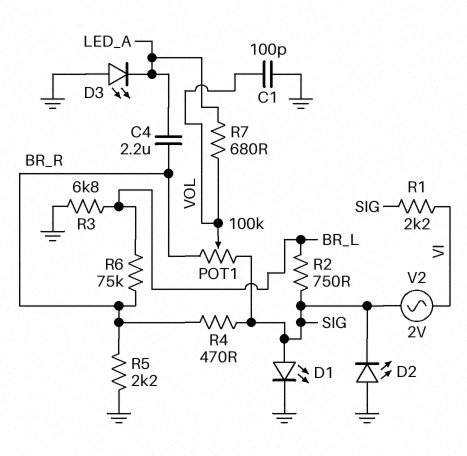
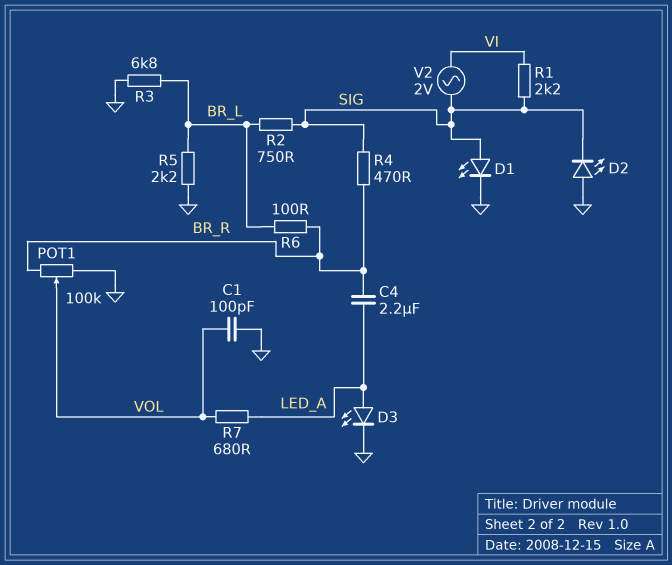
D3: LED (A GND, K LED_A) -> LED (A LED_A, K GND)
POT1: 100k (BR_R, SIG, wiper VOL) -> 100k (BR_R, GND, wiper VOL)
R5: 2.2k (BR_R, GND) -> 2.2k (BR_L, GND)
R6: 75k (BR_L, BR_R) -> 100 (BR_L, BR_R)

